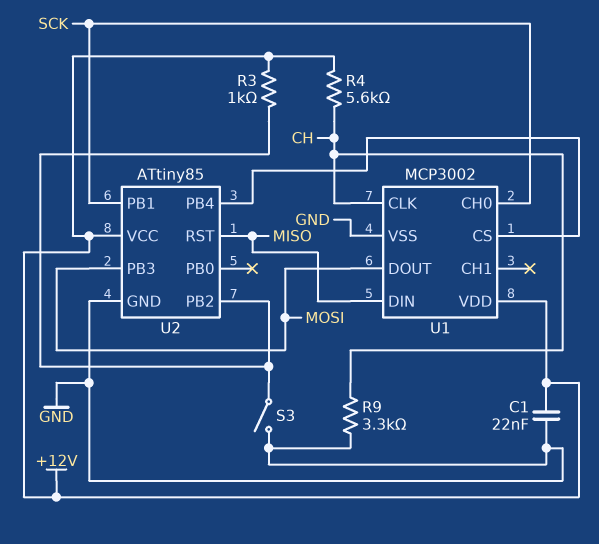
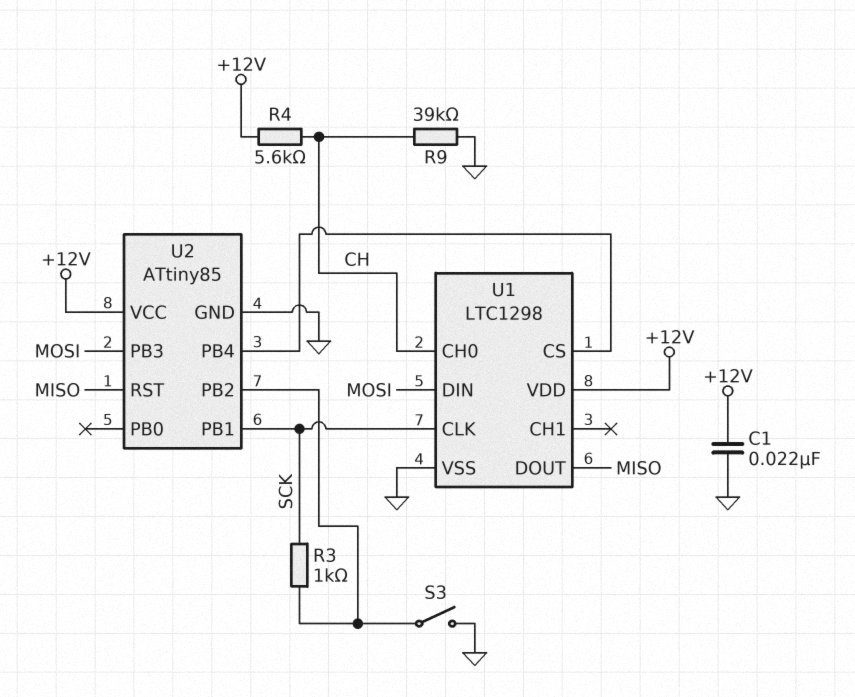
R3: 1k (+12V, U2/PB2) -> 1k (SCK, U2/PB2)
R9: 3.3k (CH, GND) -> 39k (CH, GND)
U1: MCP3002 -> LTC1298
U1 pin CH0: SCK -> CH
U1 pin CLK: CH -> SCK
U1 pin DIN: MISO -> MOSI
U1 pin DOUT: MOSI -> MISO

